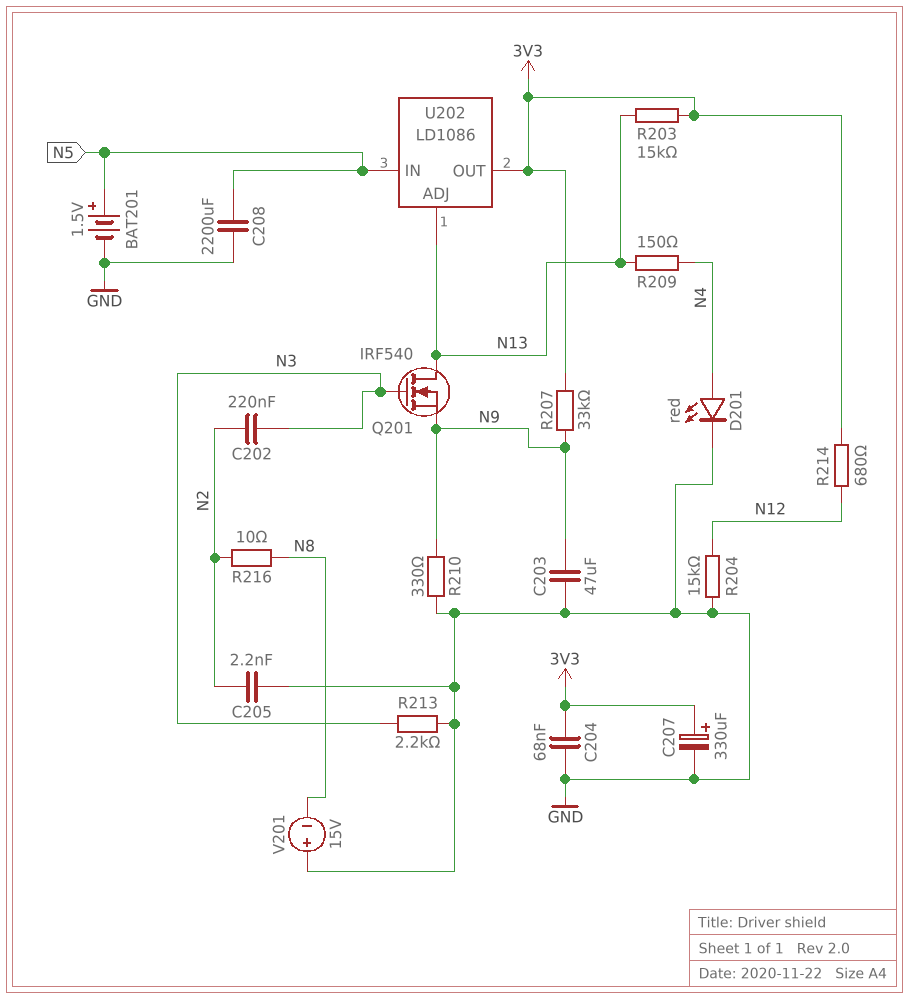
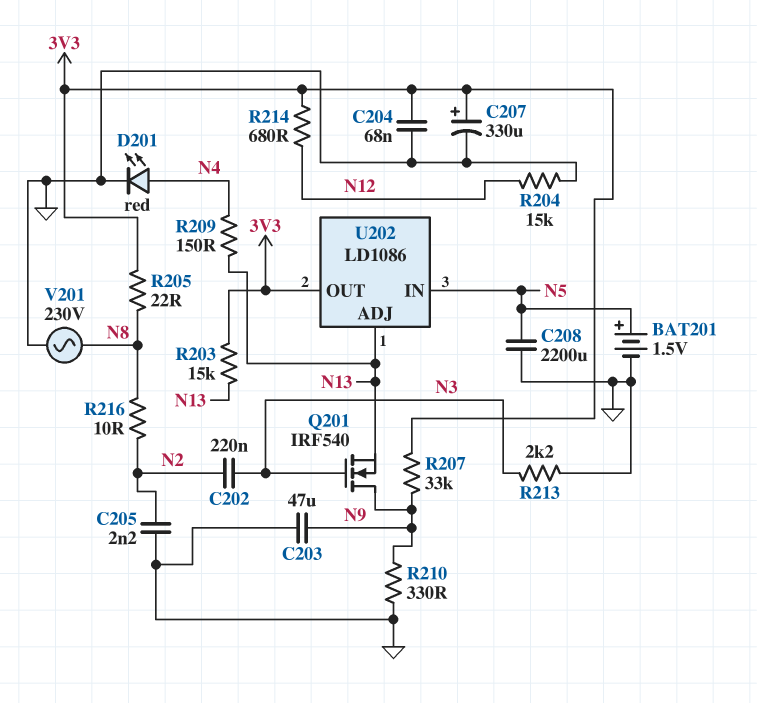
Q201: NMOS IRF540 (G N3, D N13, S N9) -> NMOS IRF540 (G N3, D N9, S N13)
R205: none -> 22 (3V3, N8)
V201: 15V (plus GND, minus N8) -> AC 230V (GND, N8)

